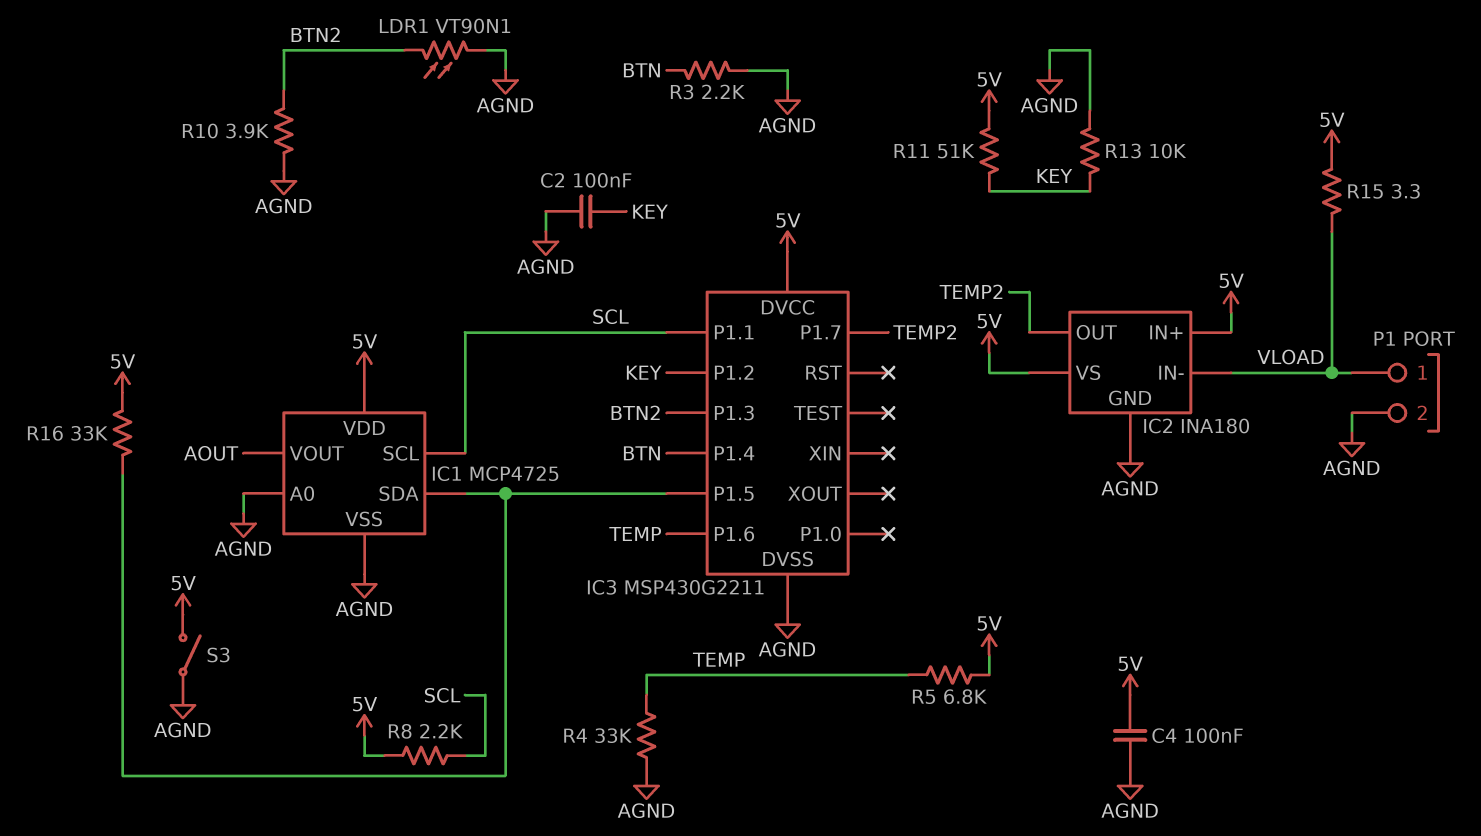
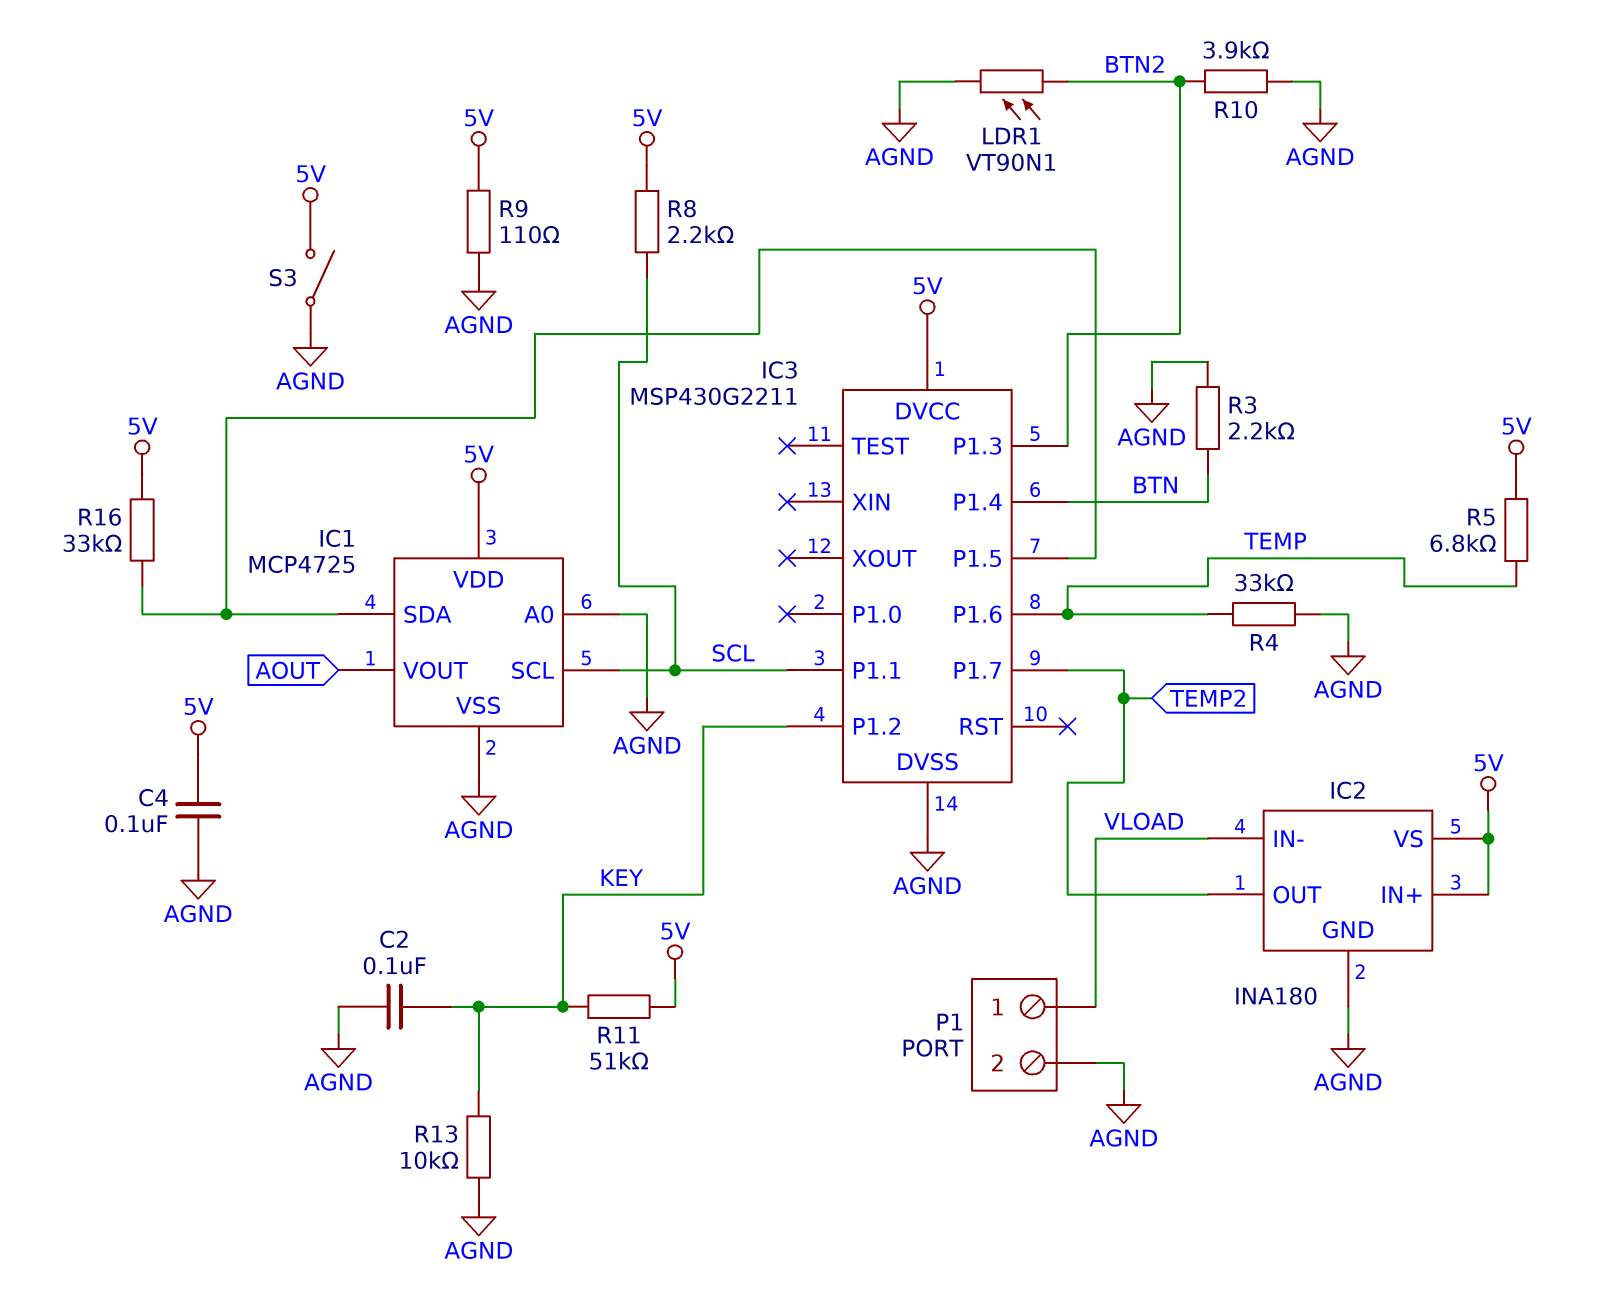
R9: none -> 110 (5V, AGND)
R15: 3.3 (5V, VLOAD) -> none

